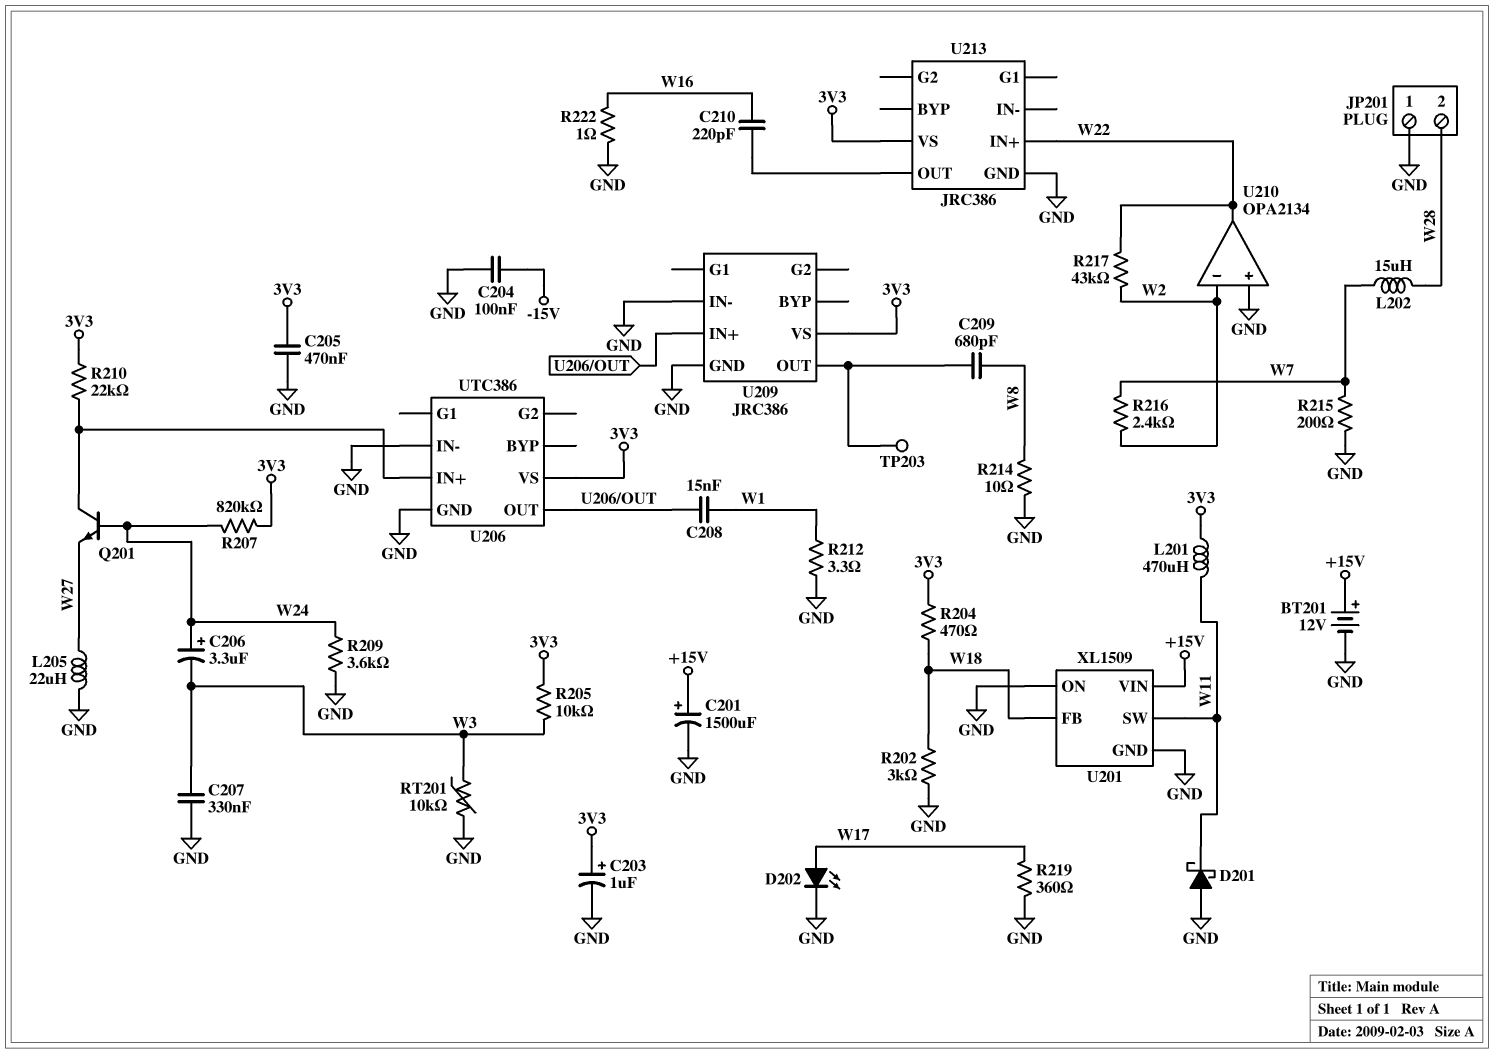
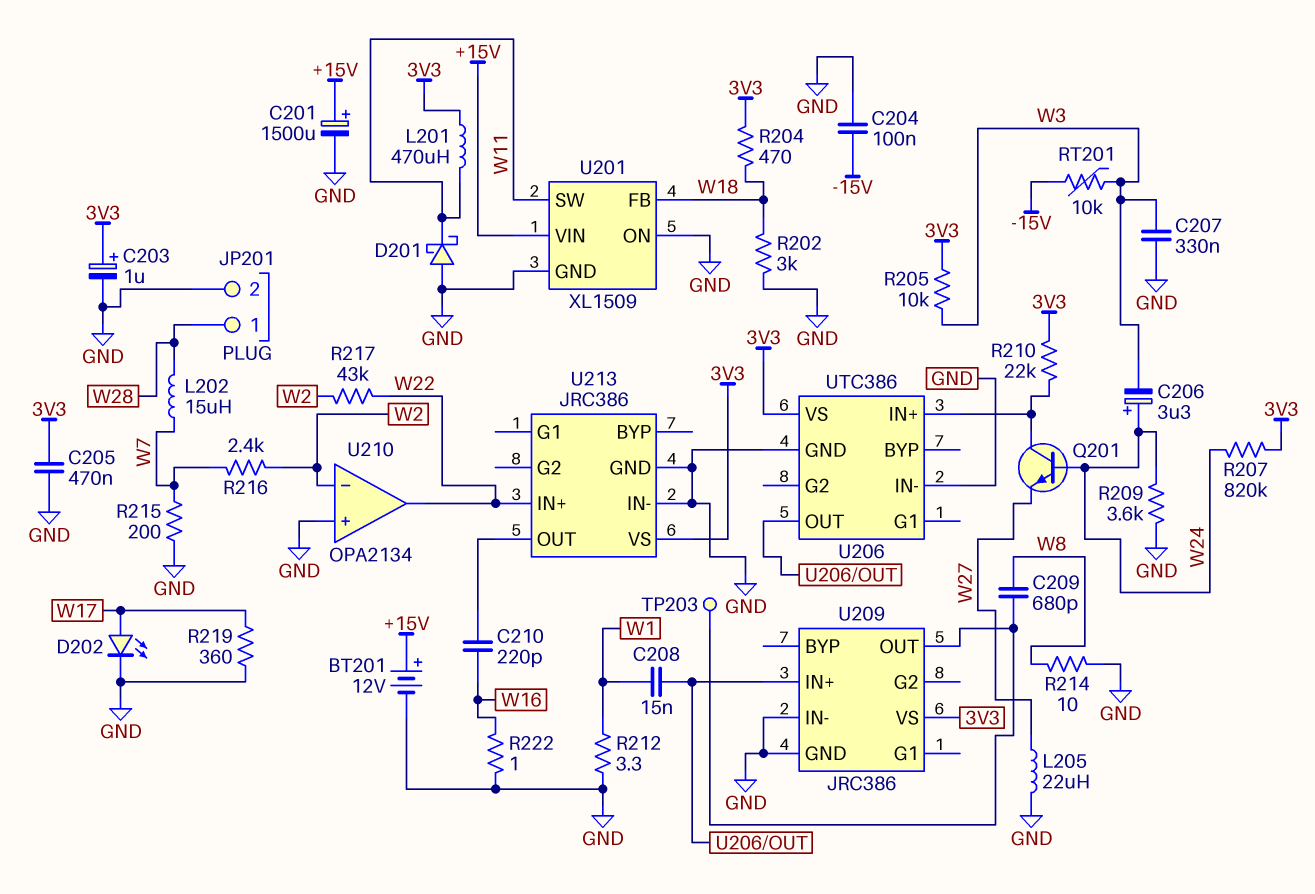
JP201 pin 1: GND -> W28
JP201 pin 2: W28 -> GND
RT201: 10k (GND, W3) -> 10k (-15V, W3)
U213 pin IN-: none -> GND

